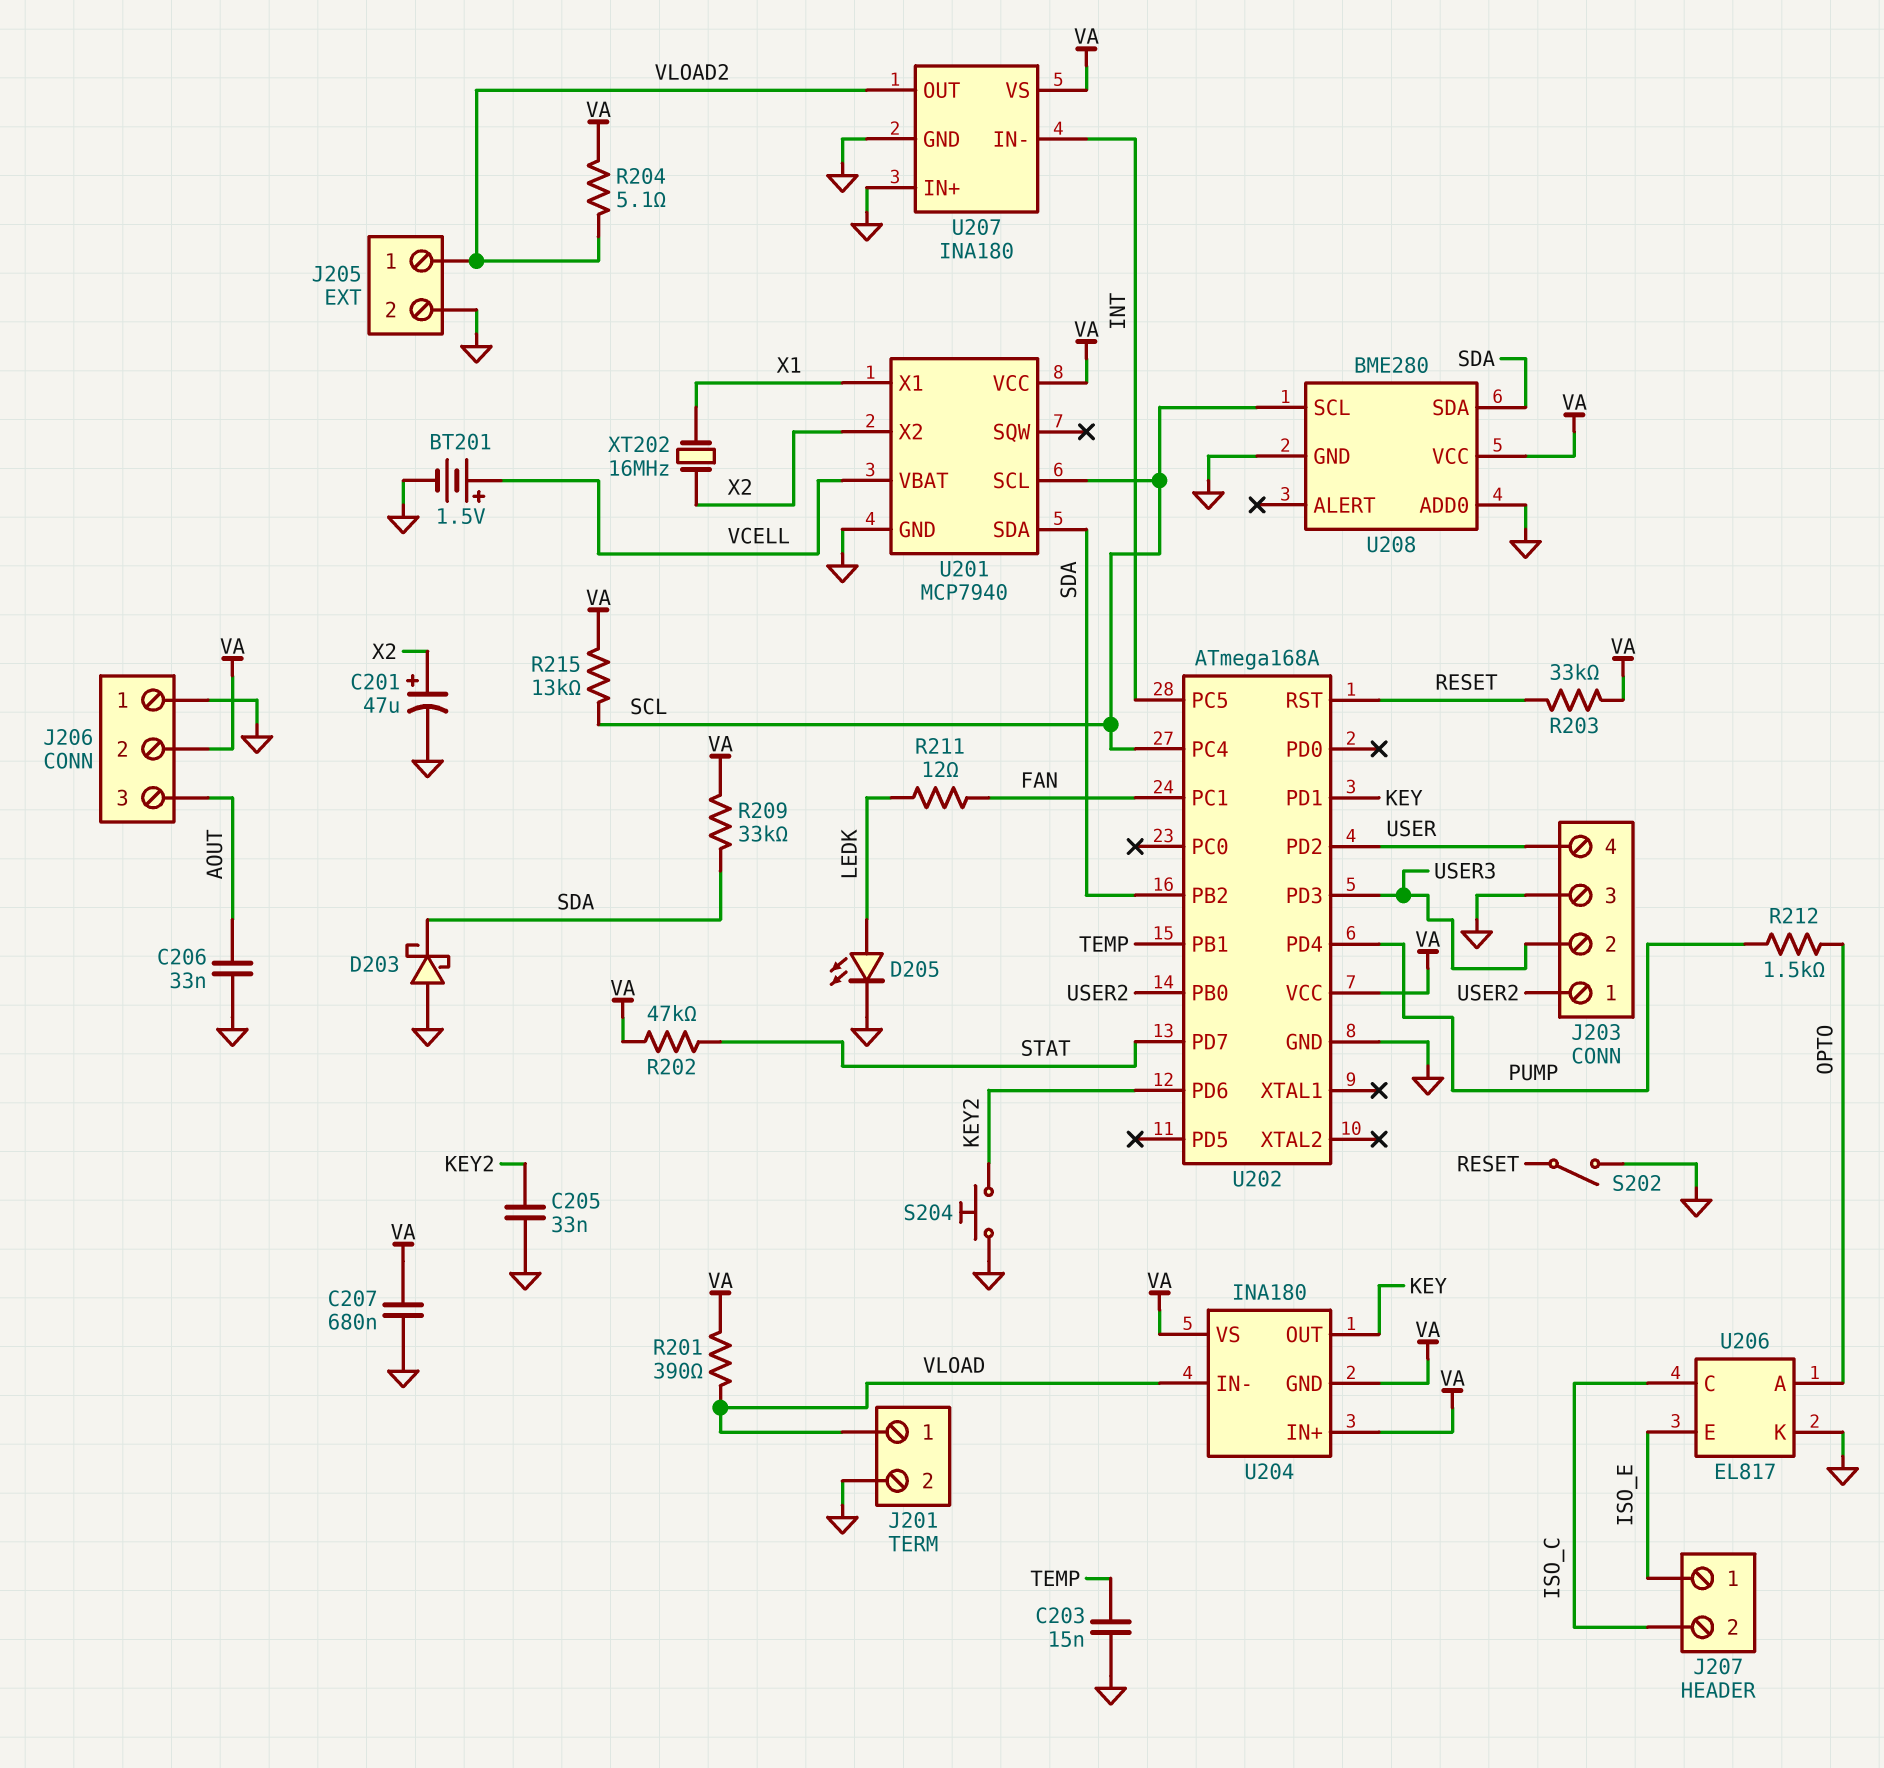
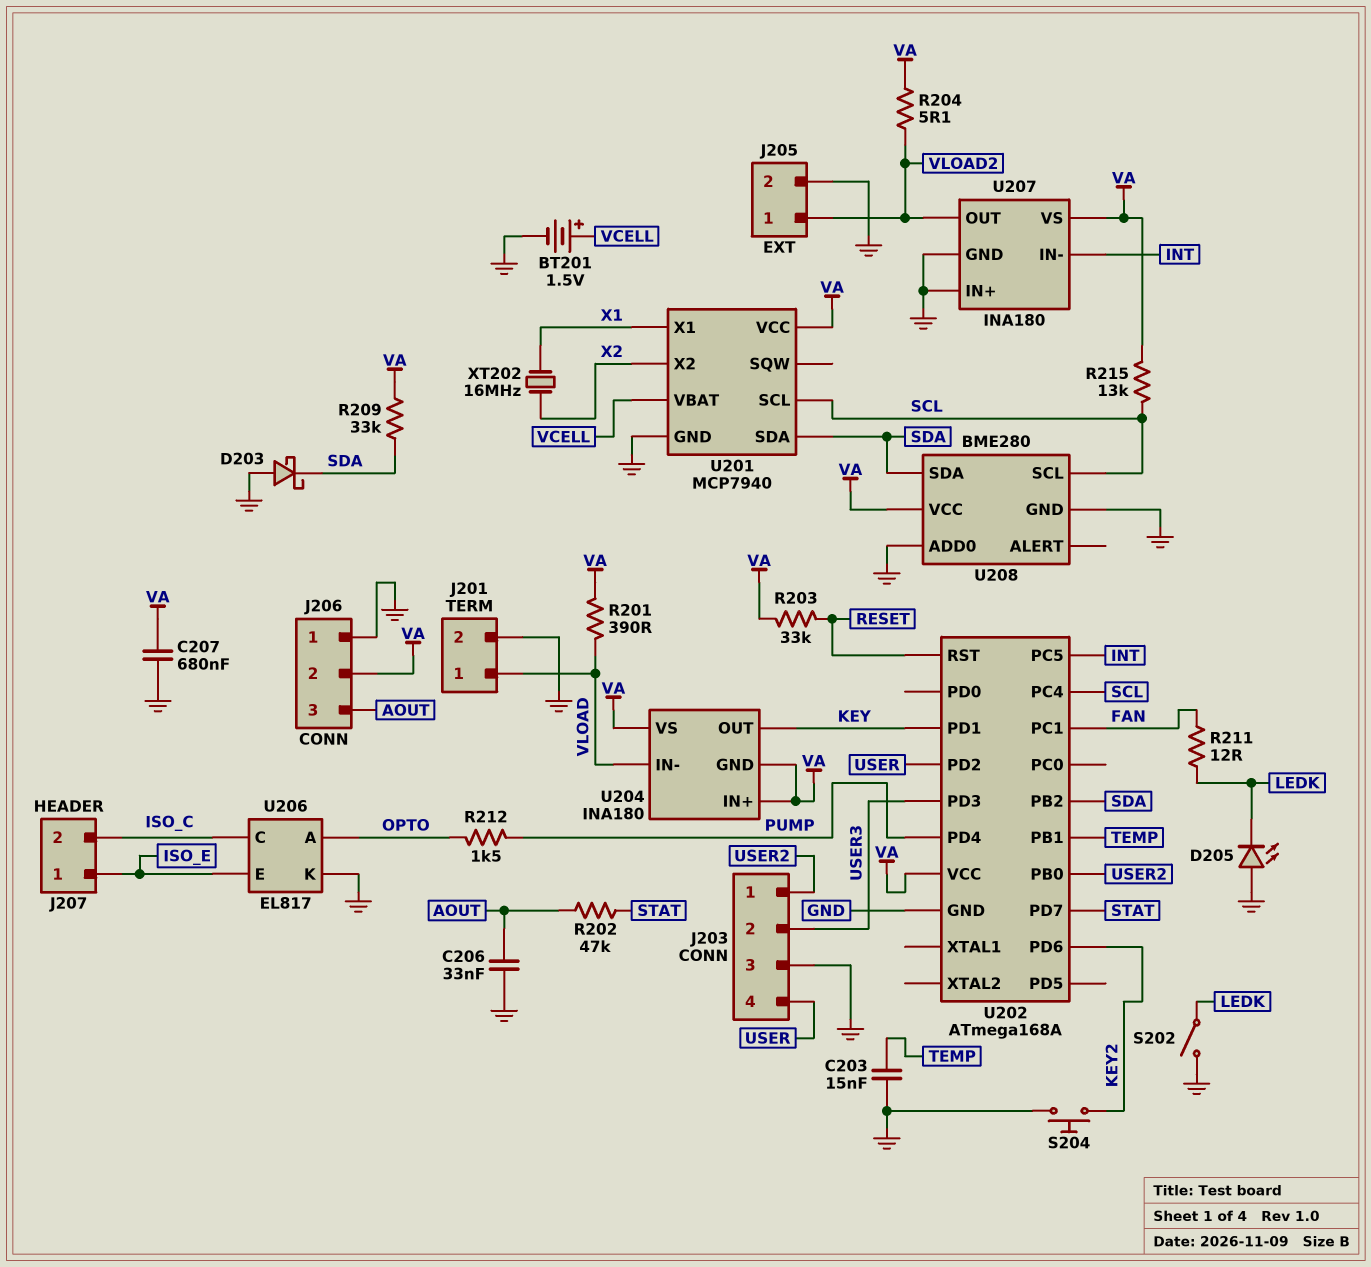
C201: 47uF (plus X2, minus GND) -> none
C205: 33nF (GND, KEY2) -> none
D205: LED (A LEDK, K GND) -> LED (A GND, K LEDK)
R202: 47k (STAT, VA) -> 47k (AOUT, STAT)
S202: switch (GND, RESET) -> switch (GND, LEDK)

